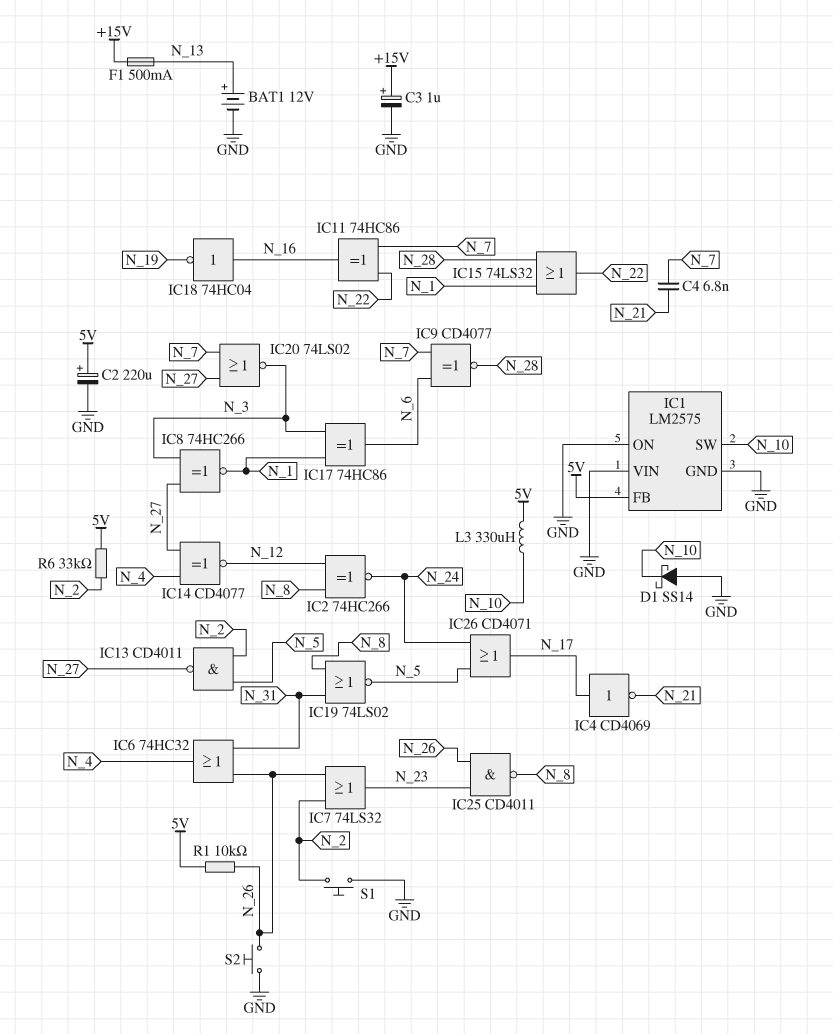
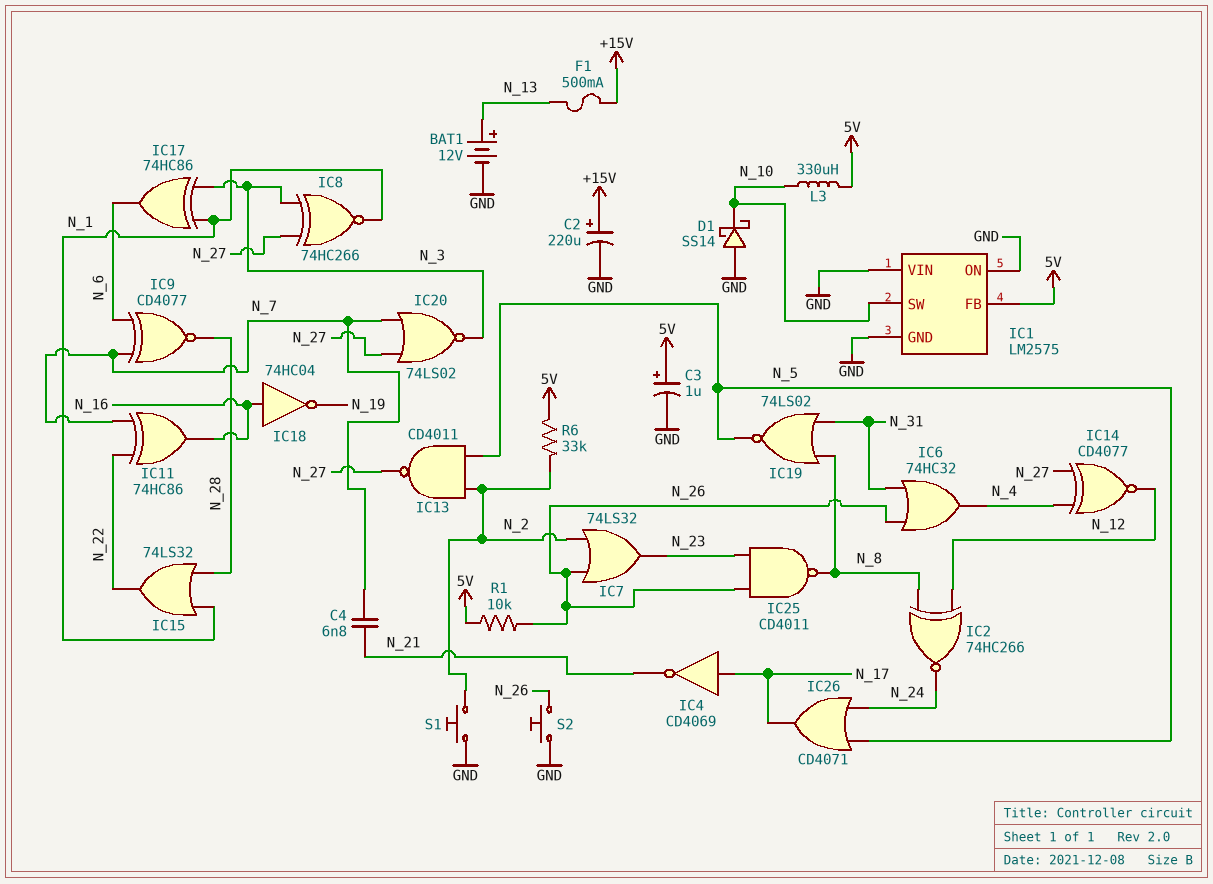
C2: 220uF (plus 5V, minus GND) -> 220uF (plus +15V, minus GND)
C3: 1uF (plus +15V, minus GND) -> 1uF (plus 5V, minus GND)

